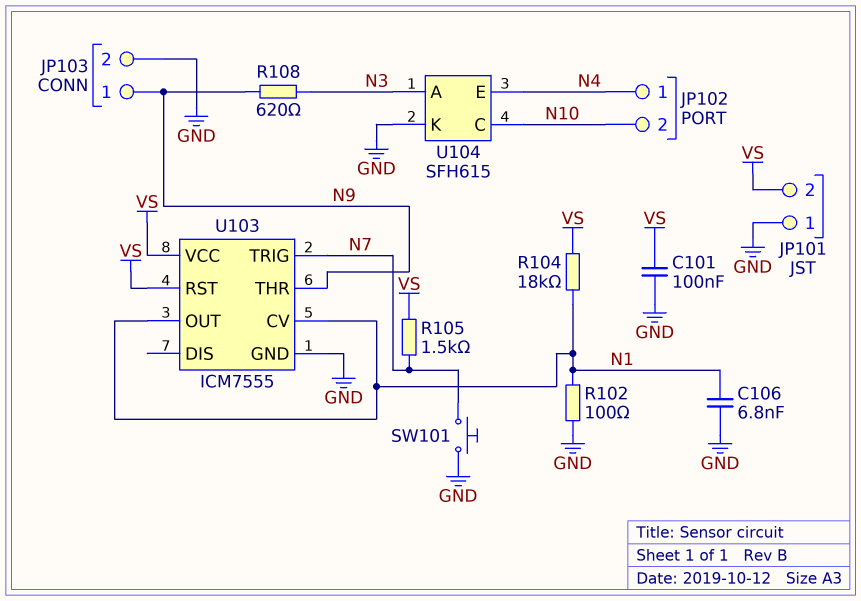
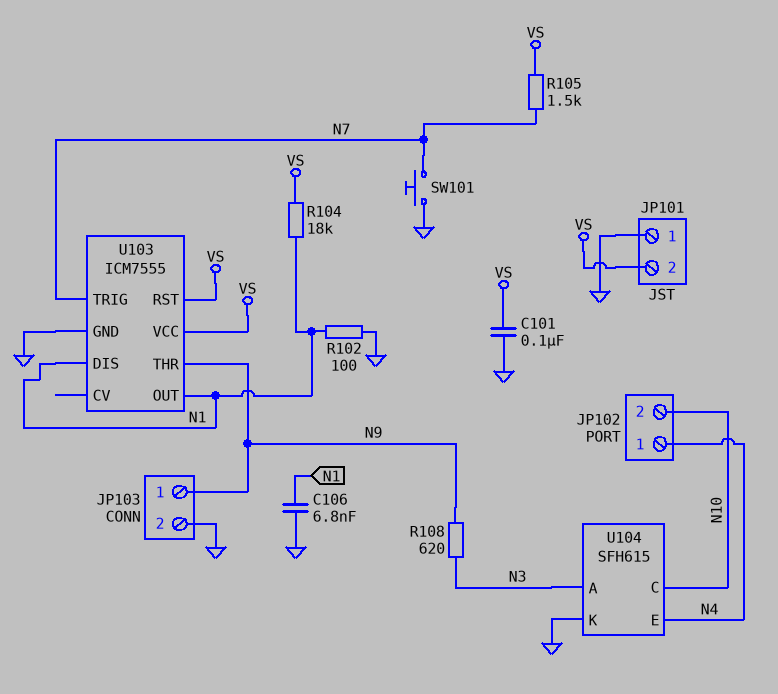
U103 pin CV: N1 -> none
U103 pin DIS: none -> N1

